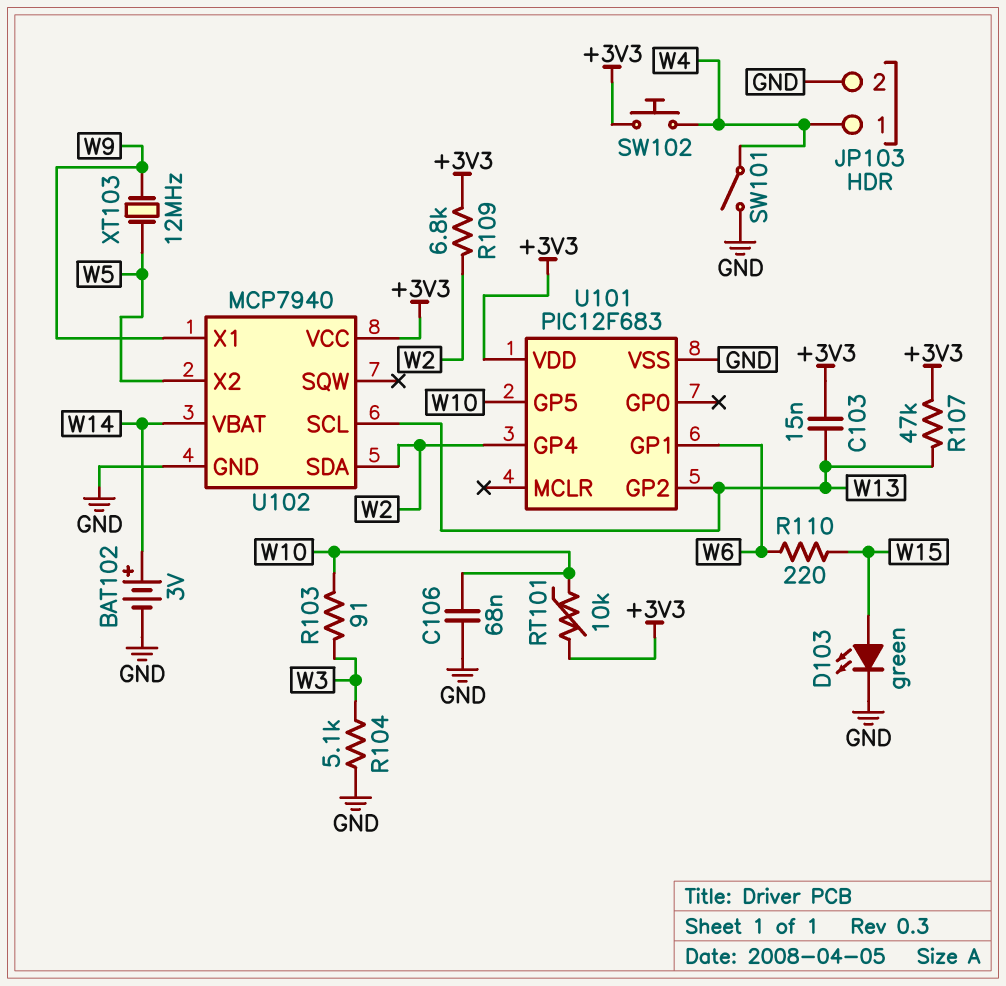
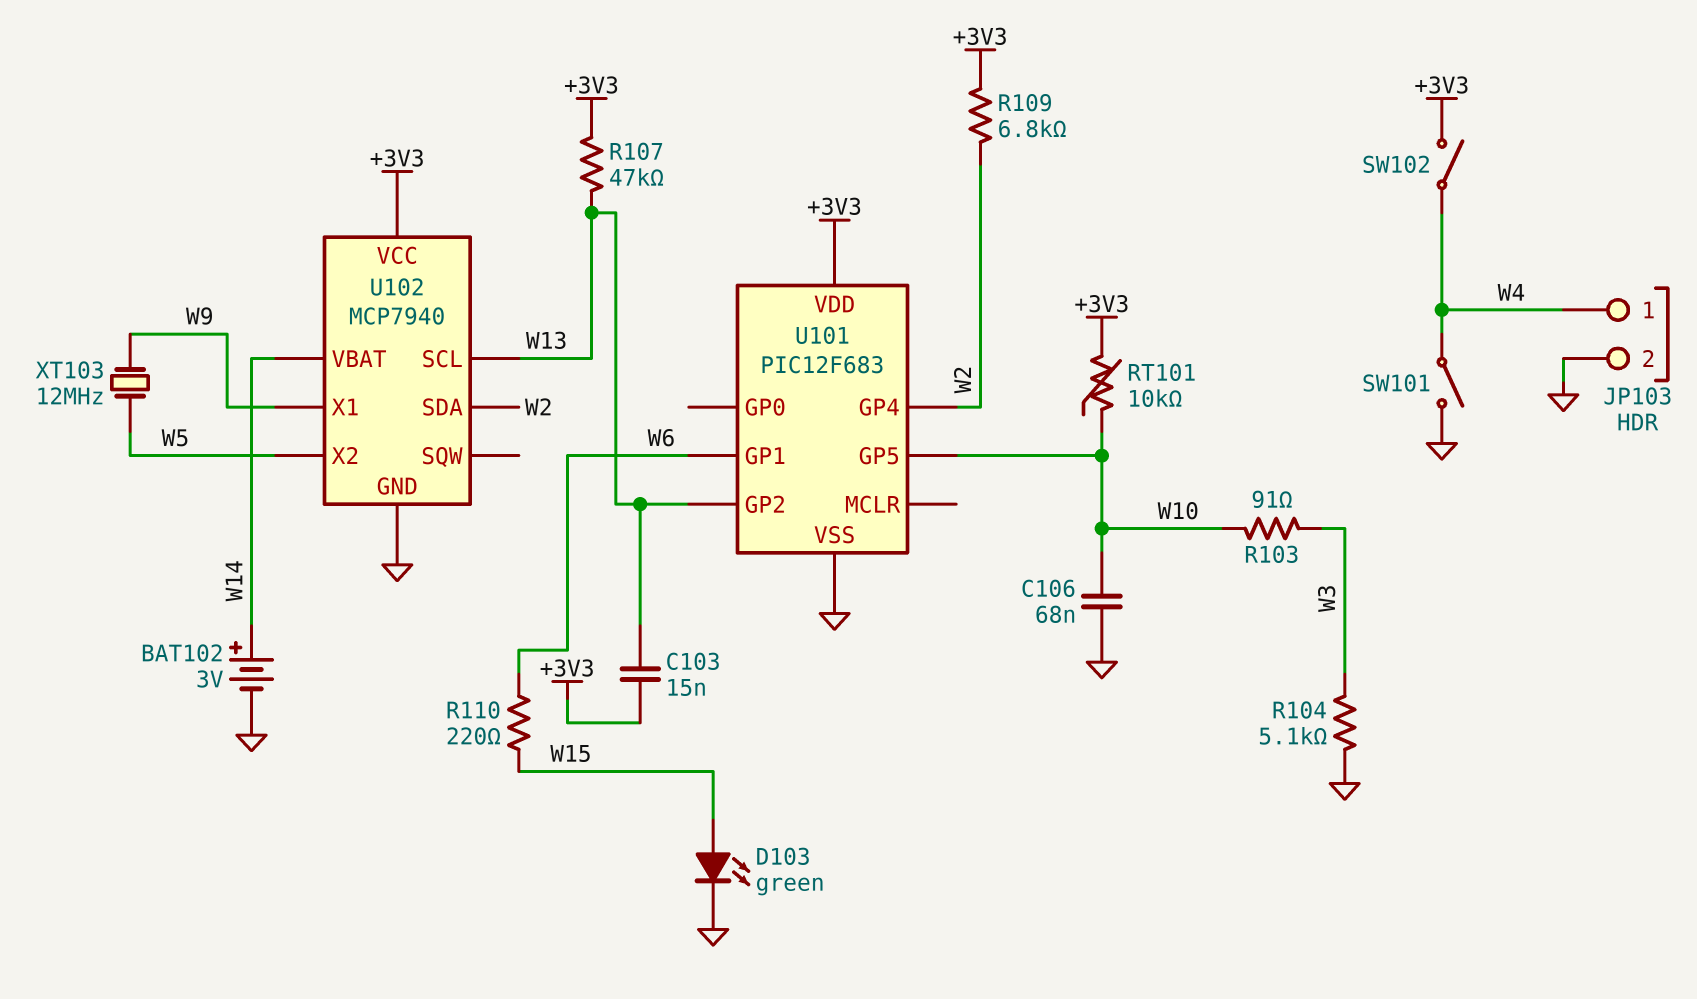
SW102: button (+3V3, W4) -> switch (+3V3, W4)

